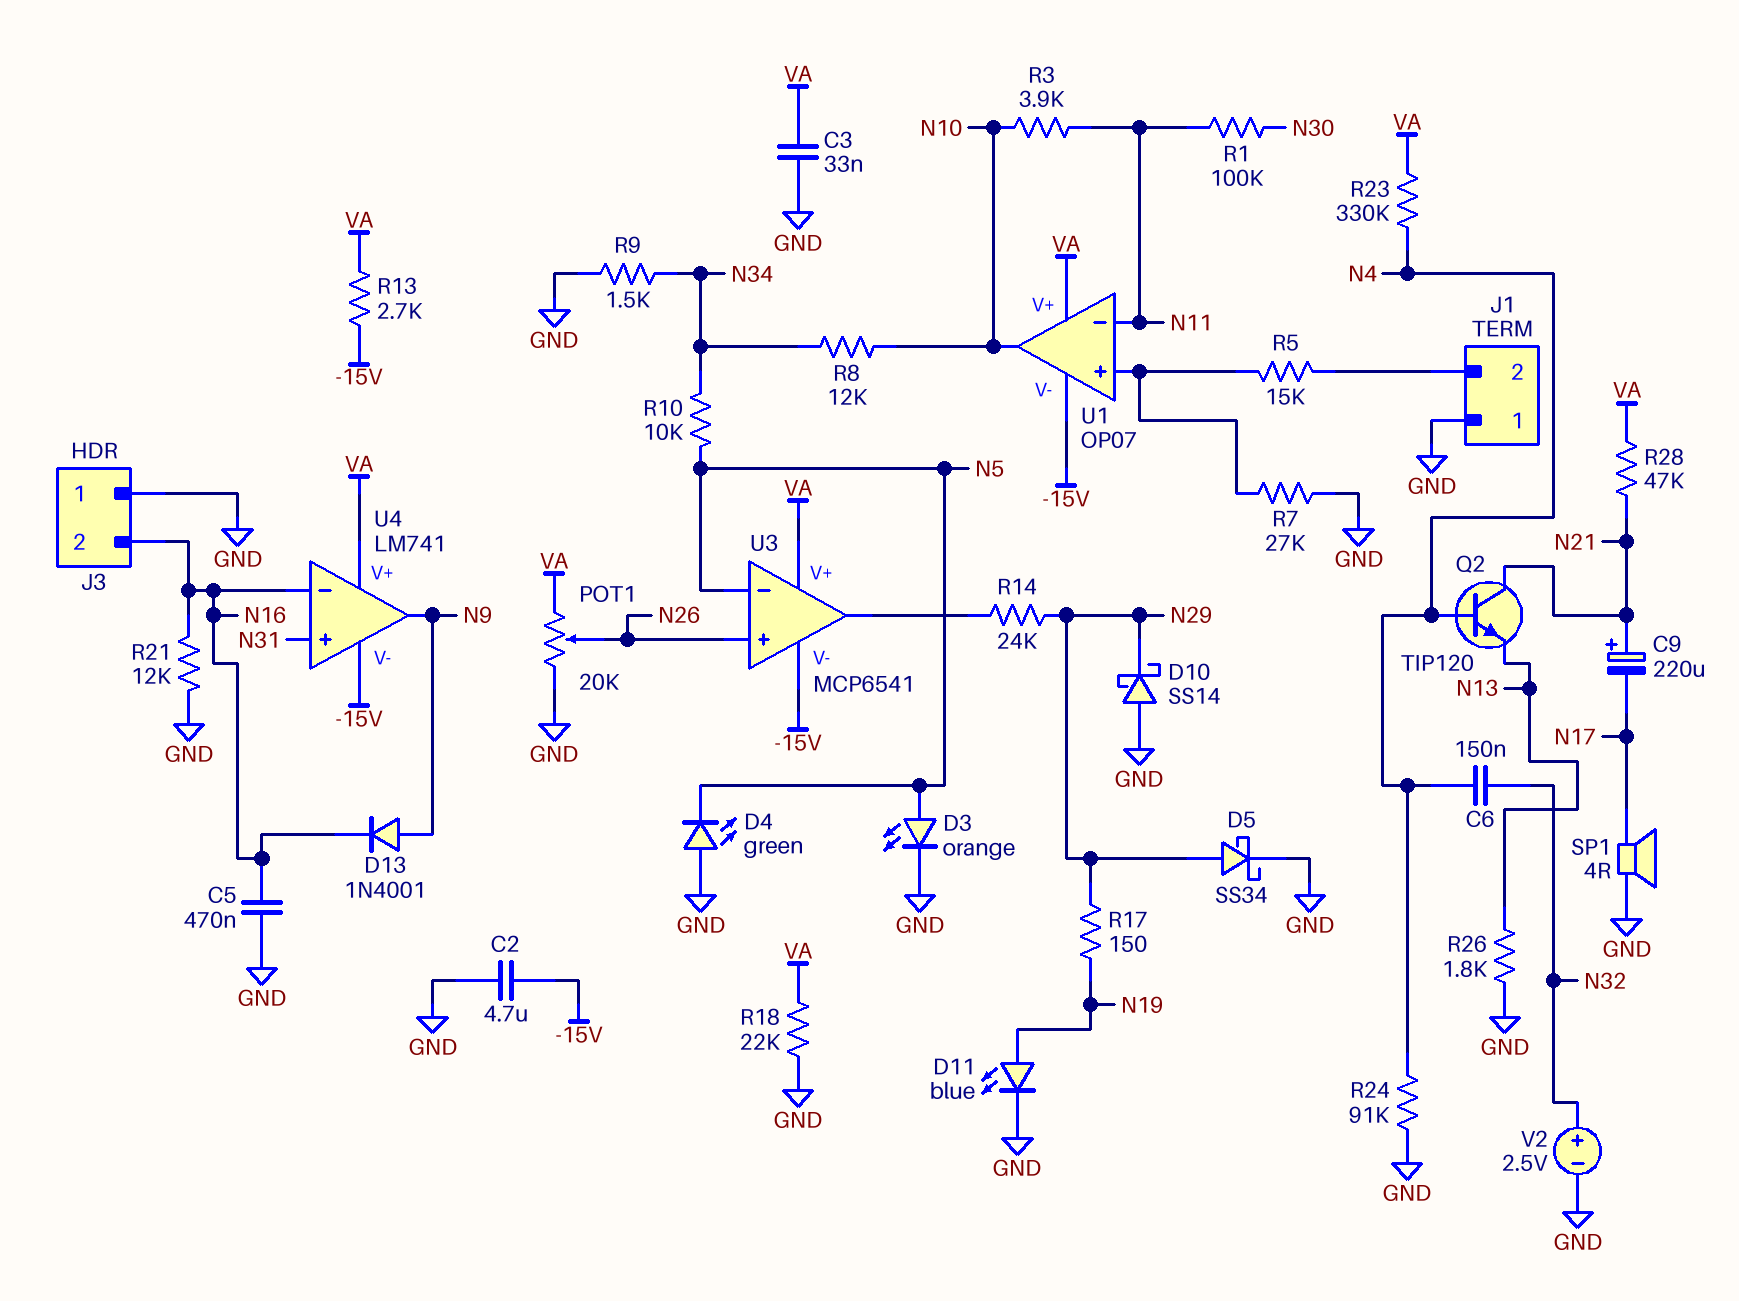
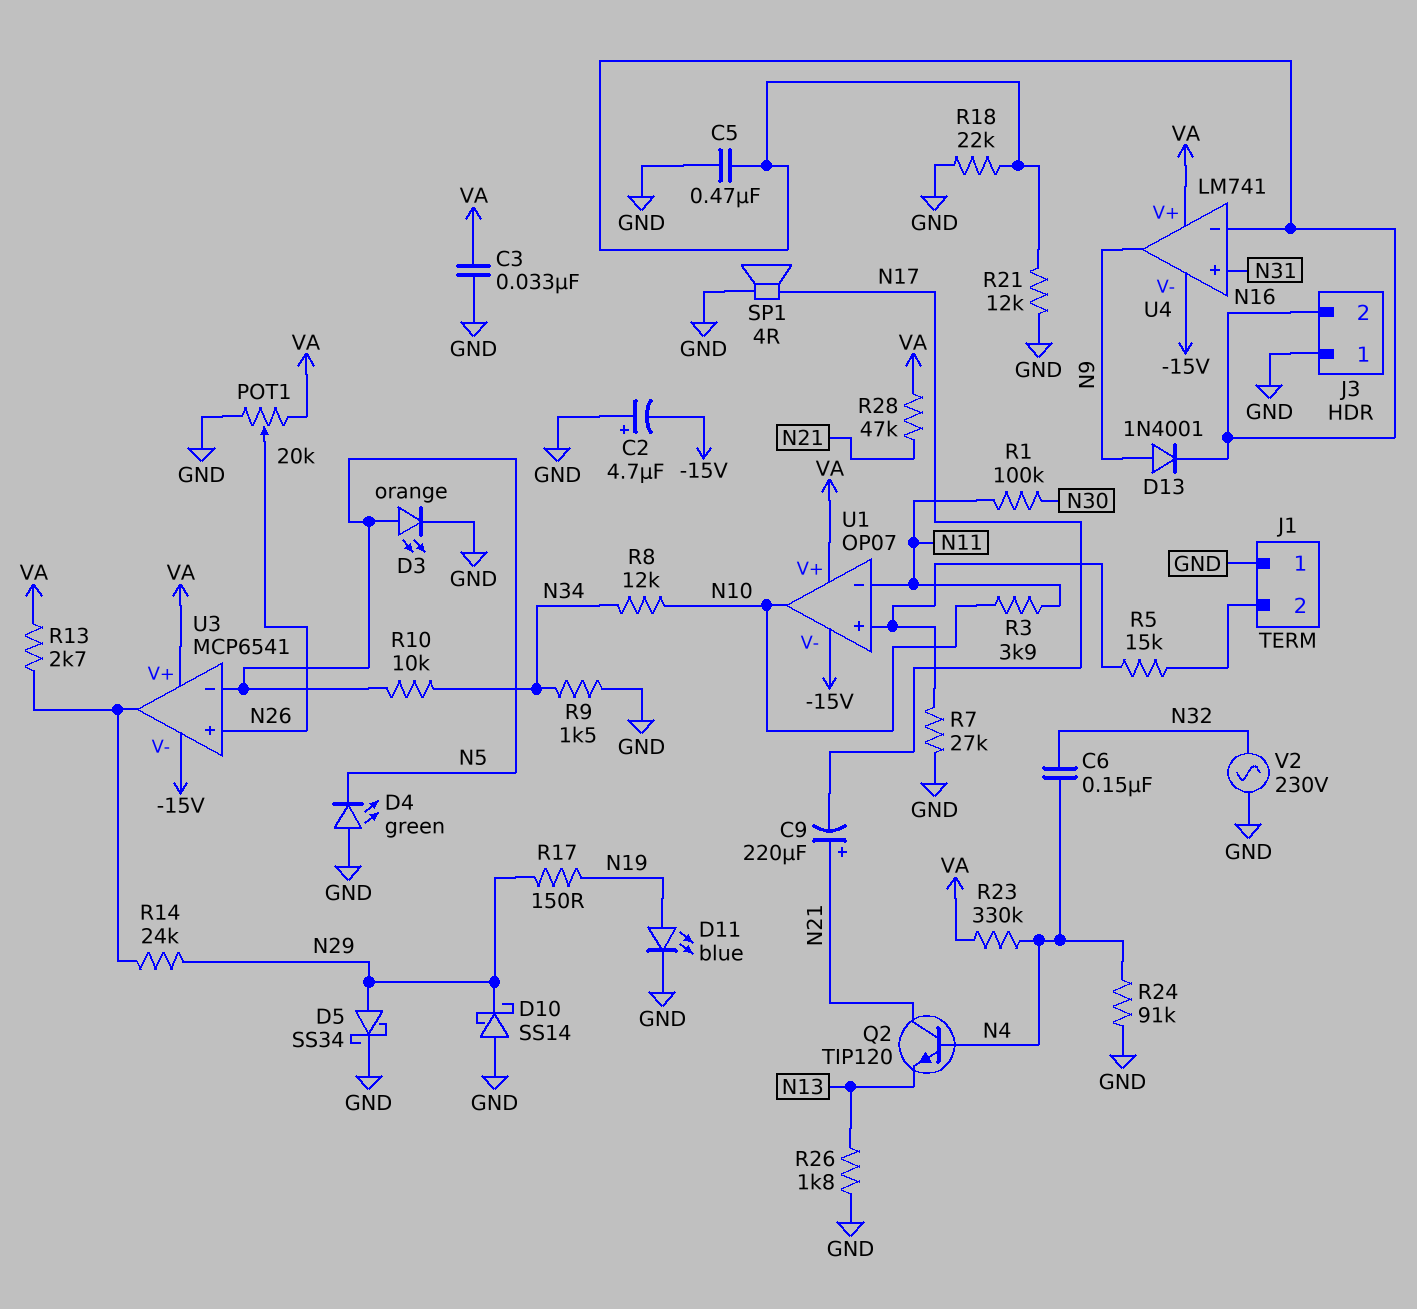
C2: 4.7uF (-15V, GND) -> 4.7uF (plus GND, minus -15V)
R13: 2.7k (-15V, VA) -> 2.7k (U3/out, VA)
R18: 22k (GND, VA) -> 22k (GND, N16)
V2: 2.5V (plus N32, minus GND) -> AC 230V (GND, N32)

